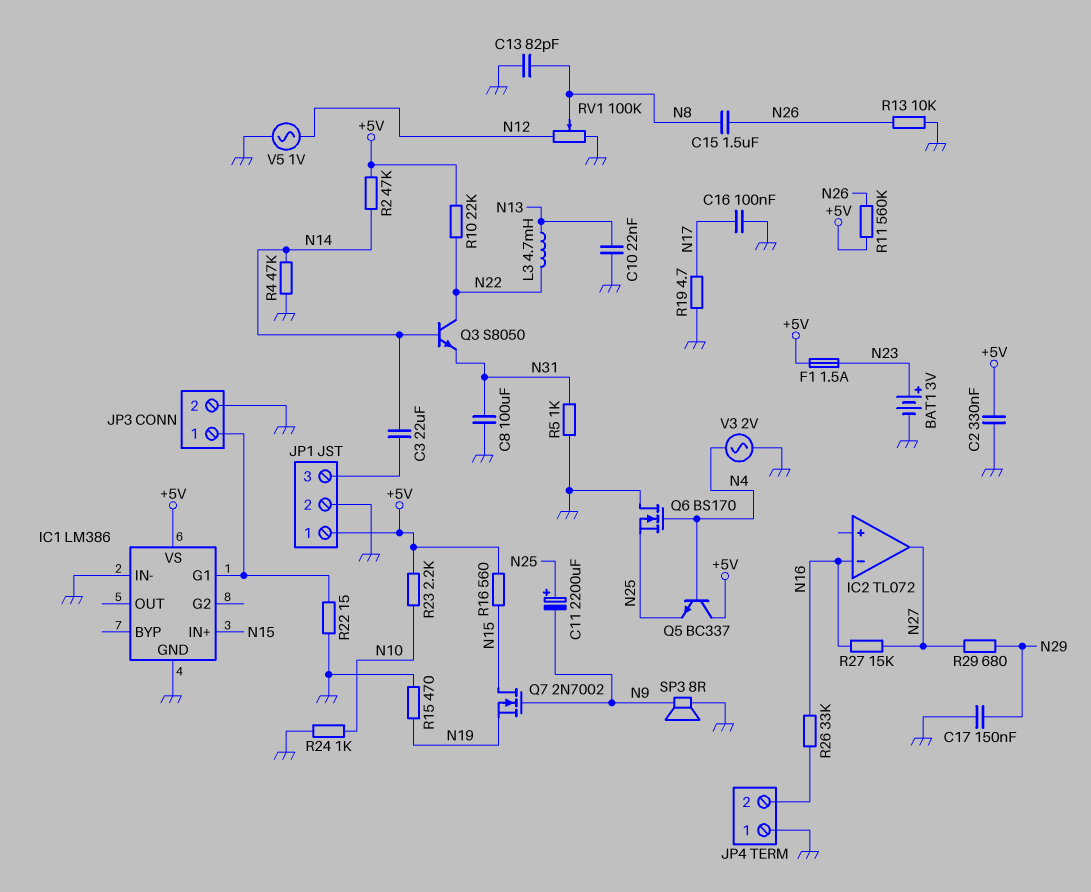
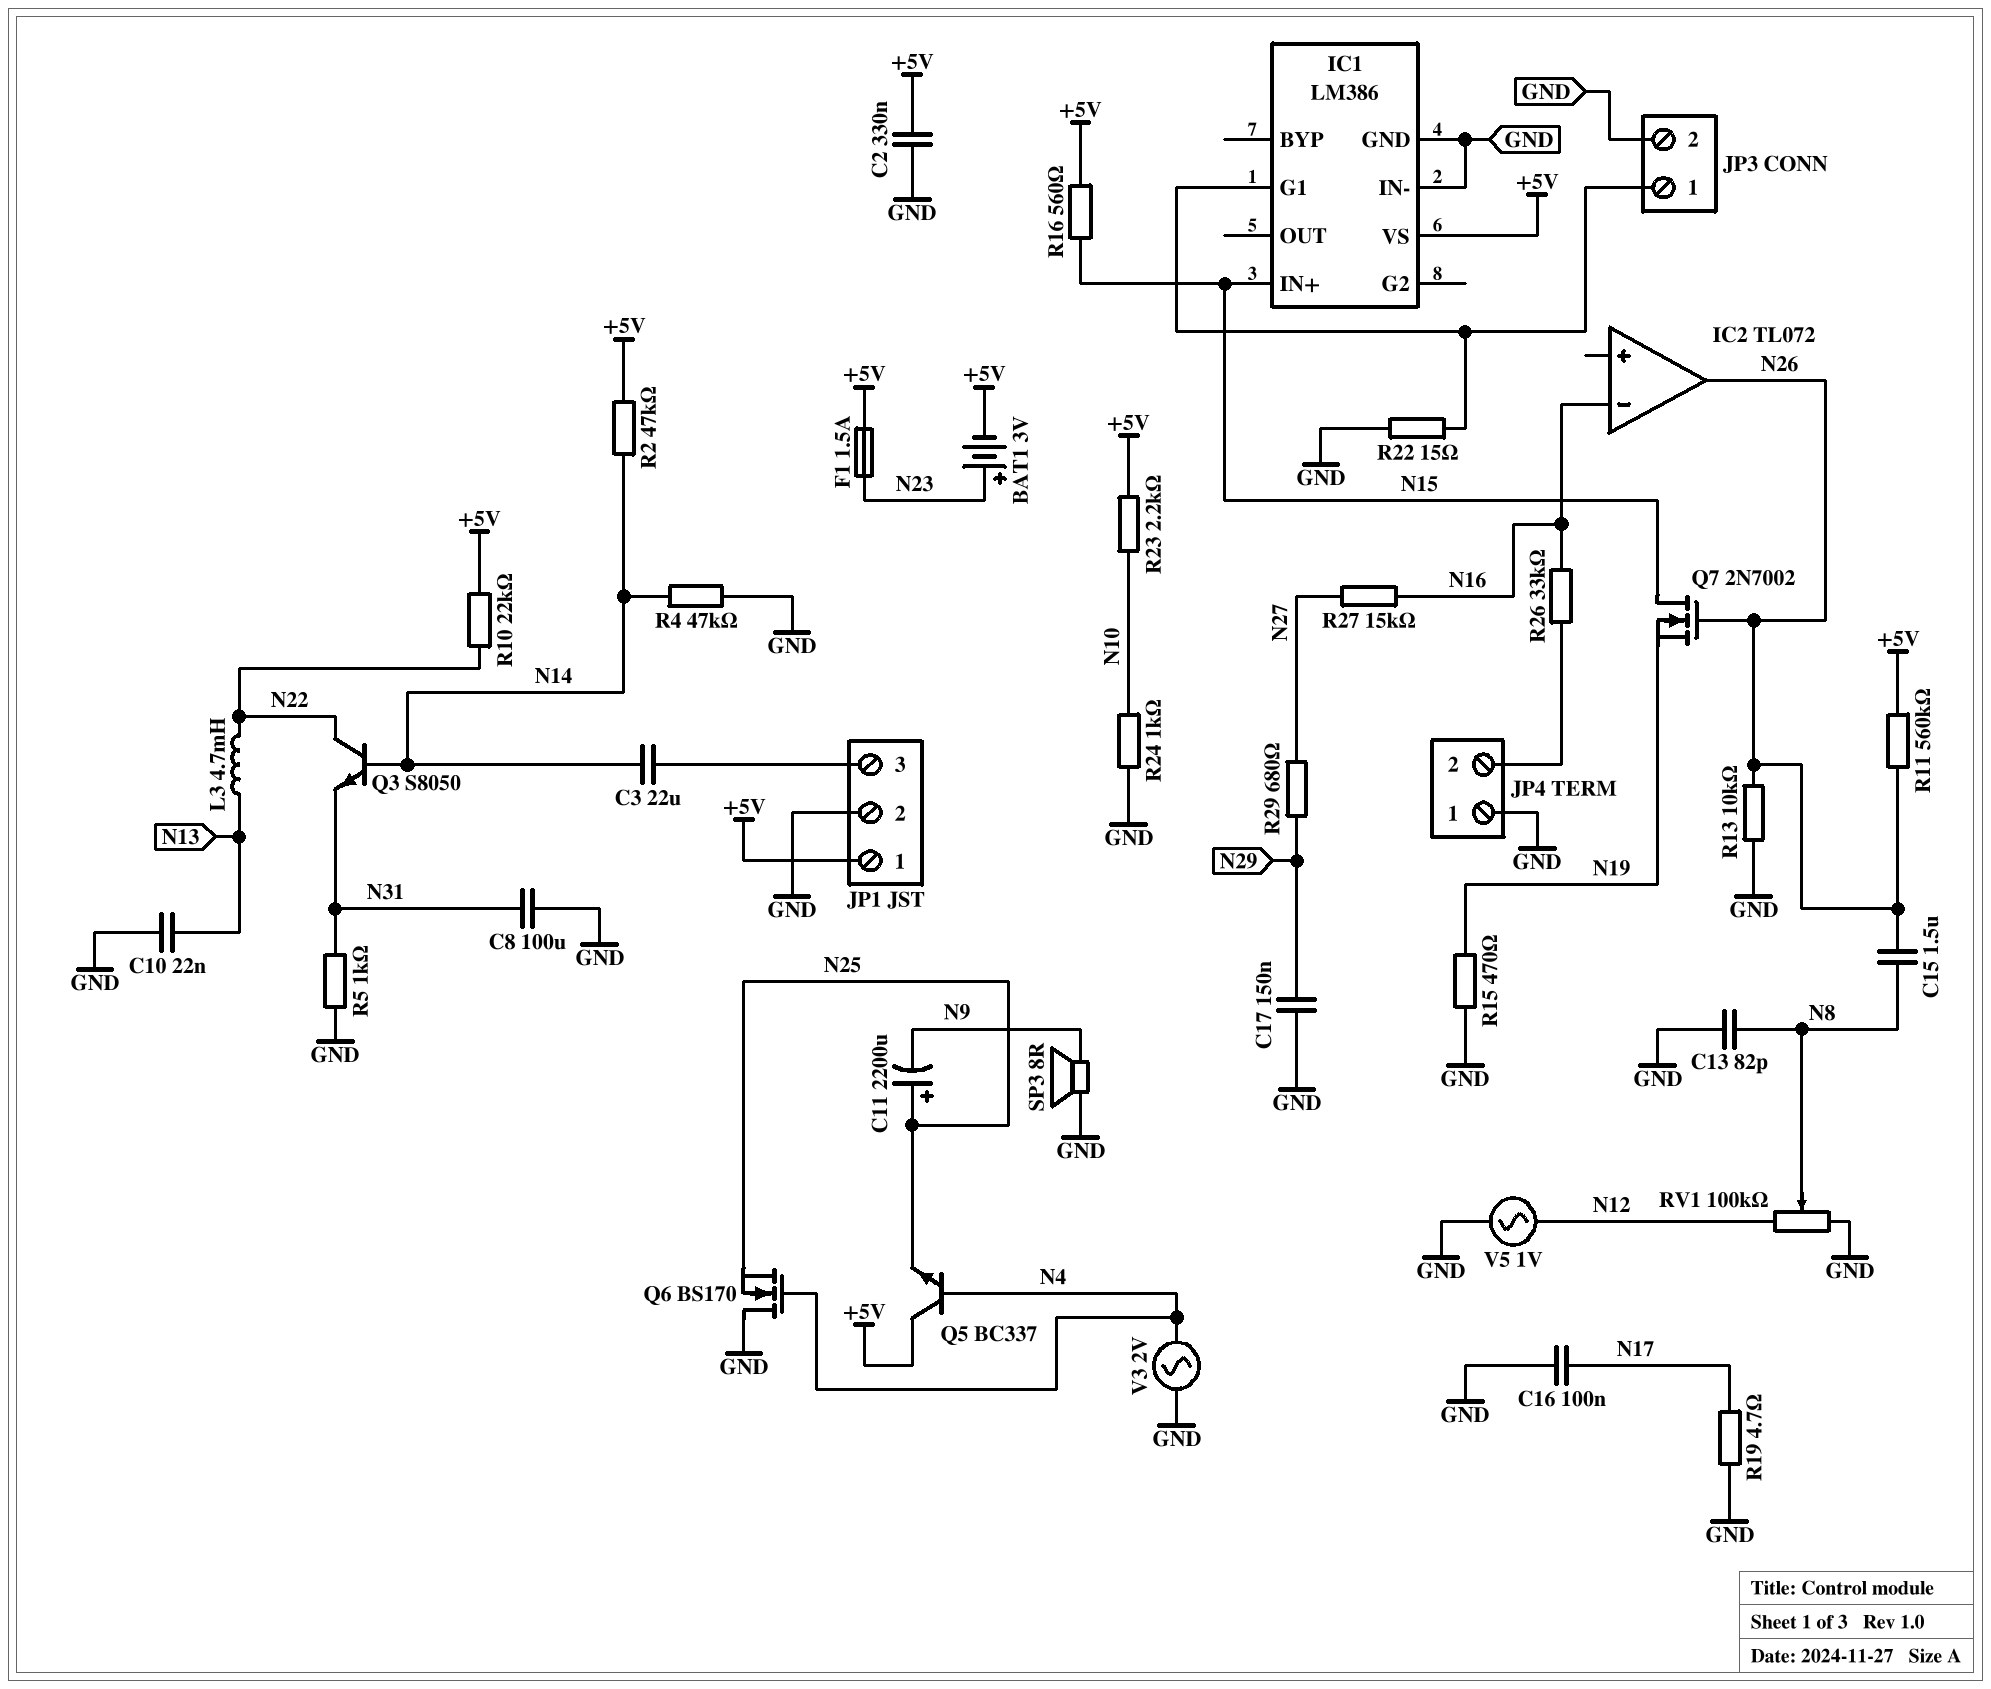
BAT1: 3V (plus N23, minus GND) -> 3V (plus N23, minus +5V)
IC2 pin out: N27 -> N26
Q7: NMOS 2N7002 (G N9, D N15, S N19) -> NMOS 2N7002 (G N26, D N15, S N19)

